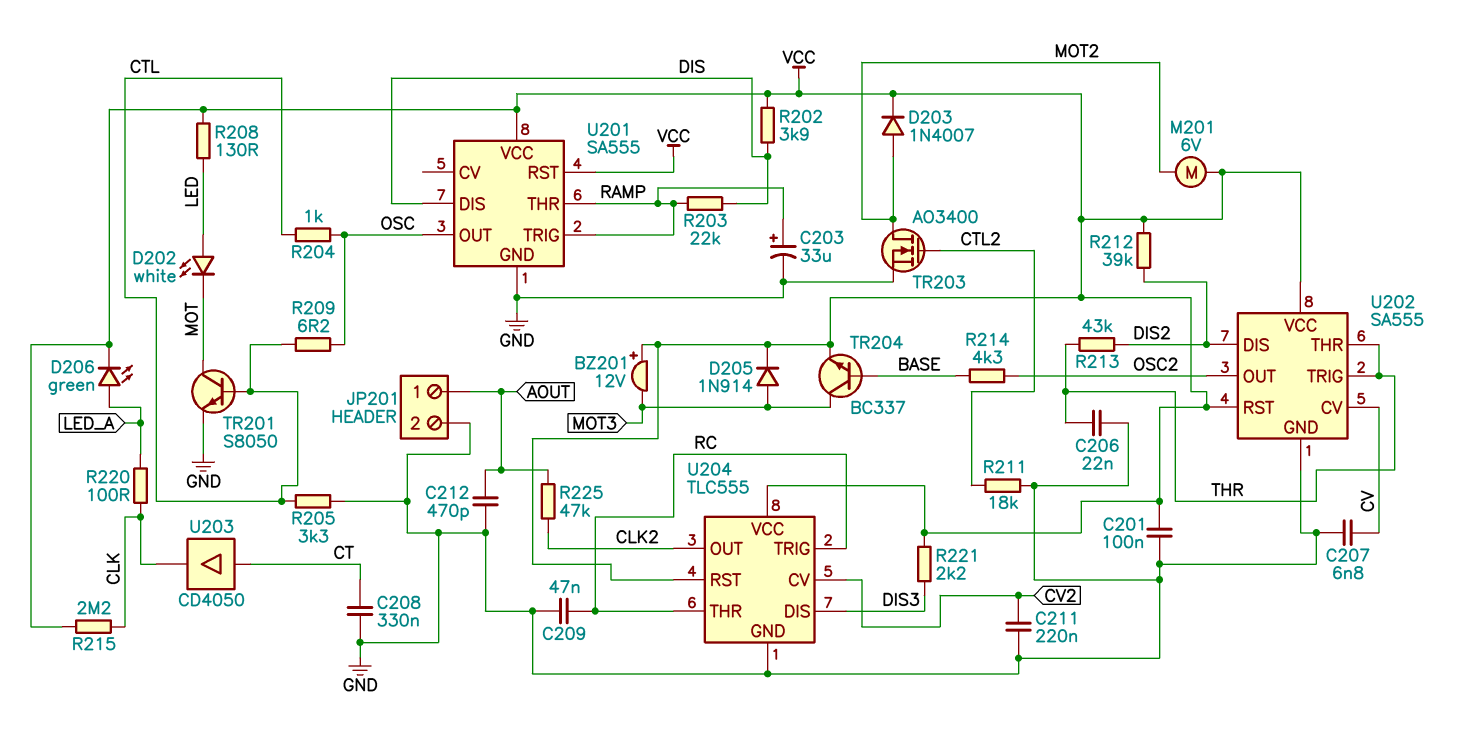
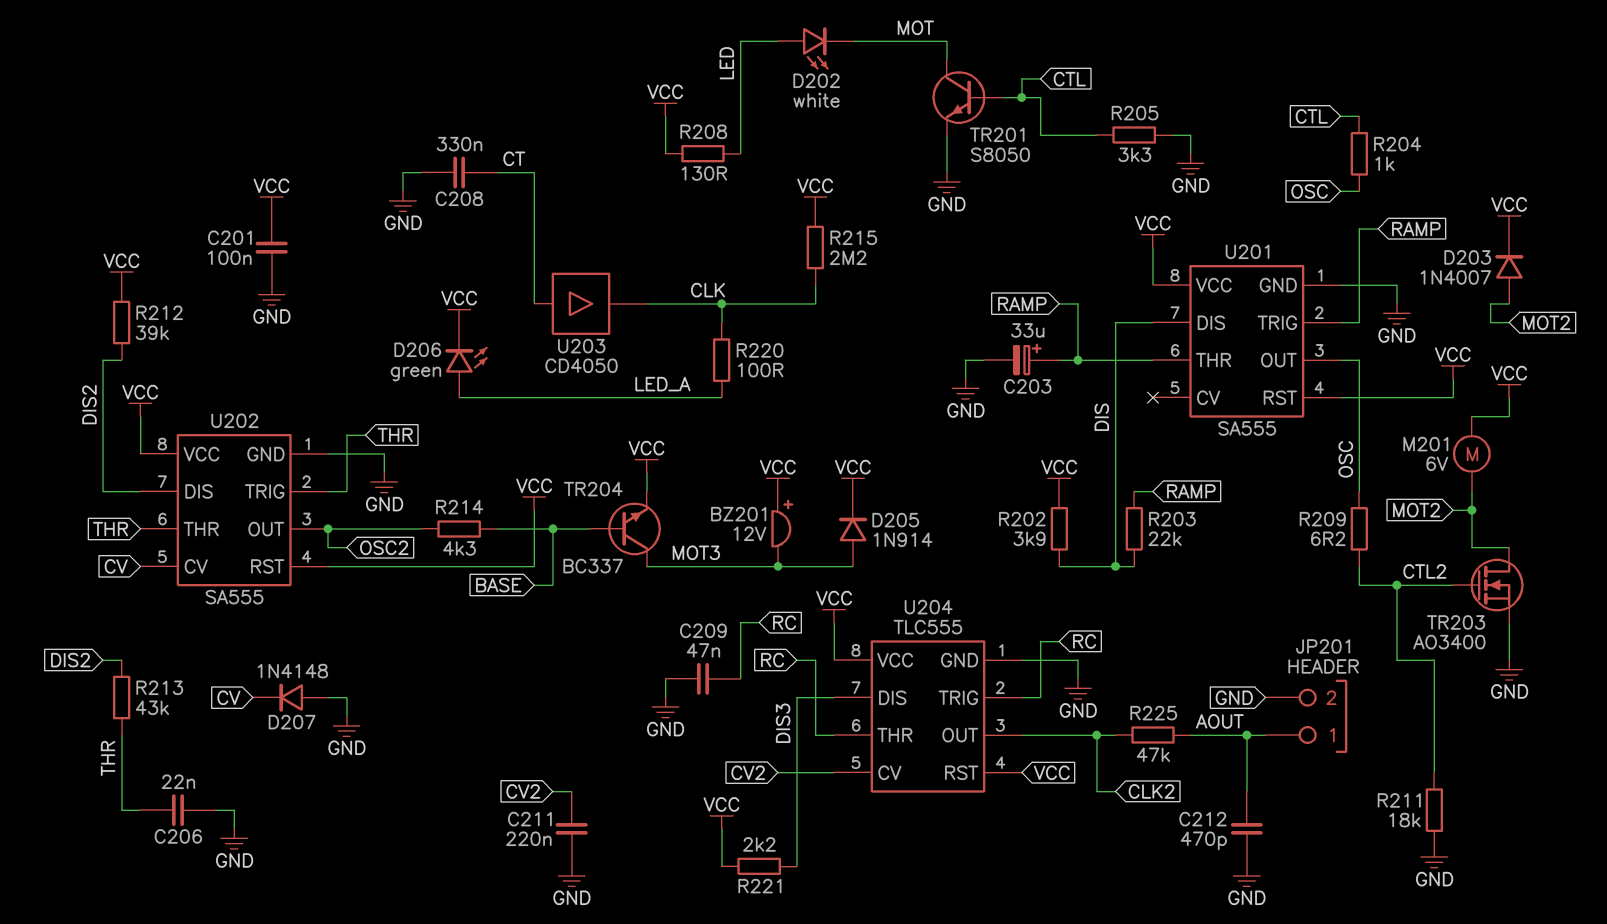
C207: 6.8nF (CV, GND) -> none
D207: none -> diode 1N4148 (A GND, K CV)
R209: 6.2 (CTL, OSC) -> 6.2 (CTL2, OSC)

